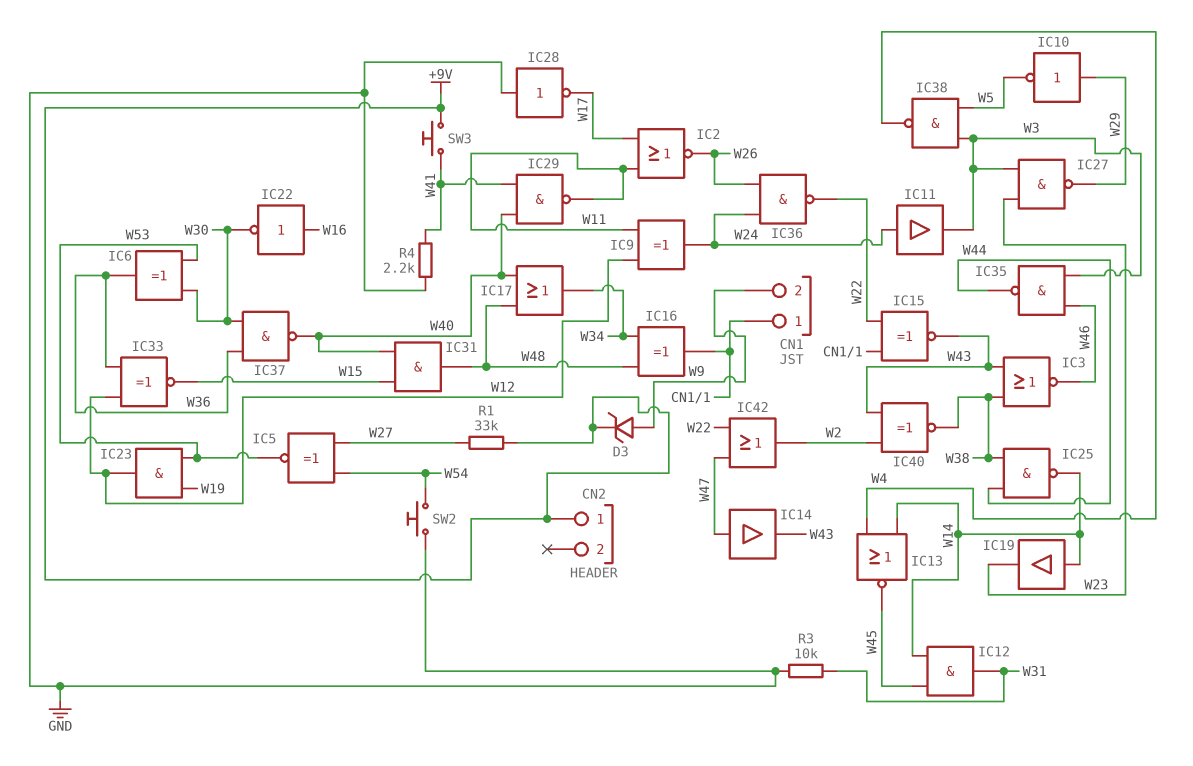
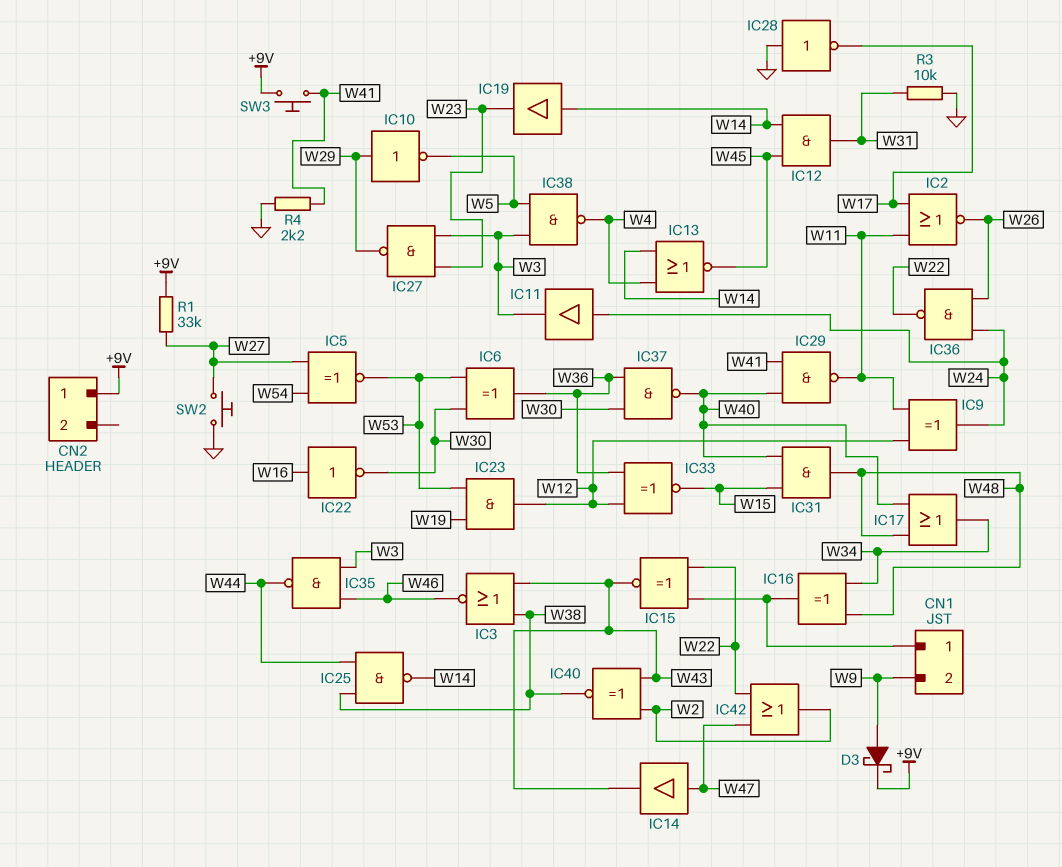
D3: zener (A W9, K +9V) -> schottky (A W9, K +9V)
SW2: button (GND, W54) -> button (GND, W27)

